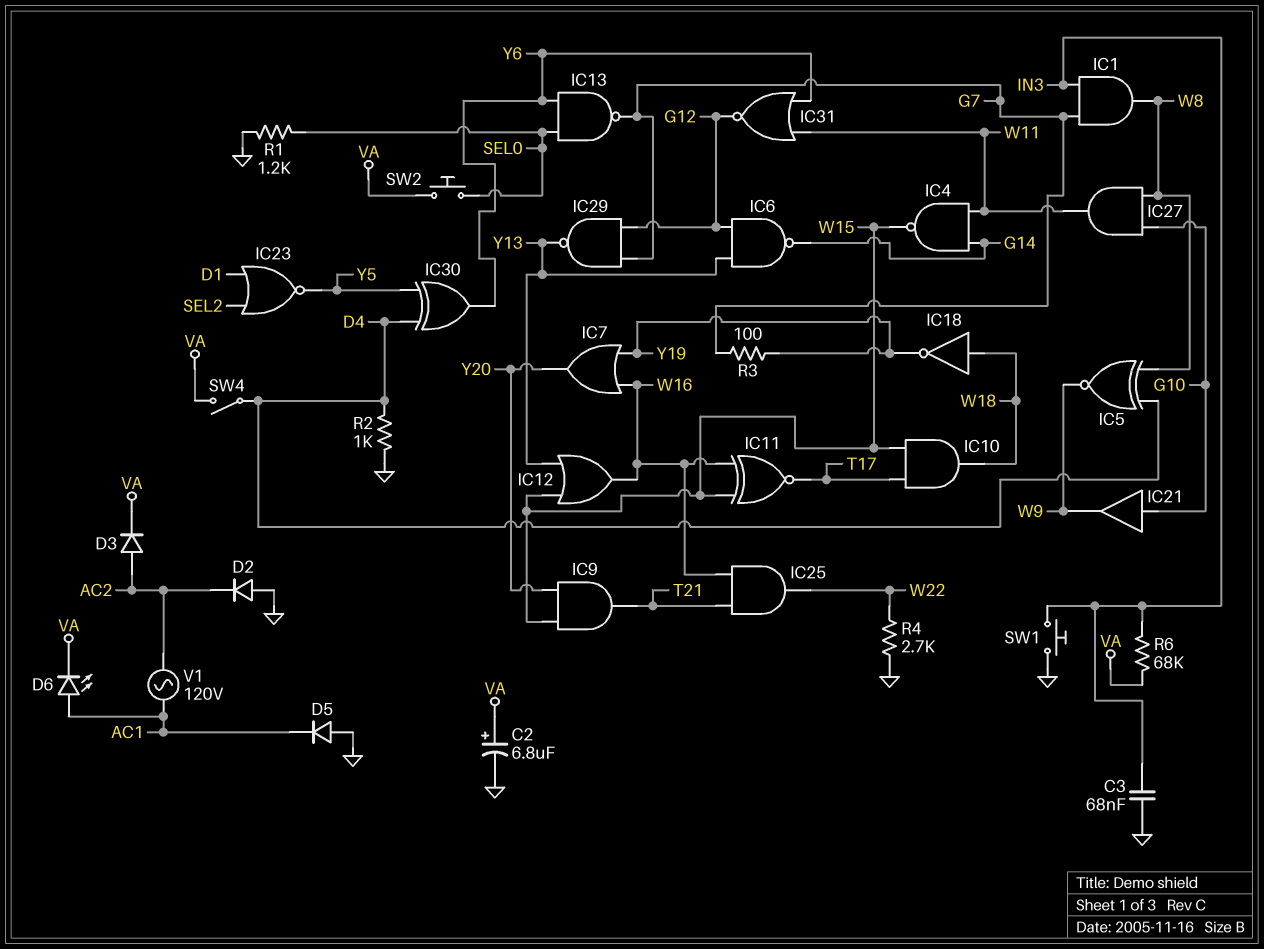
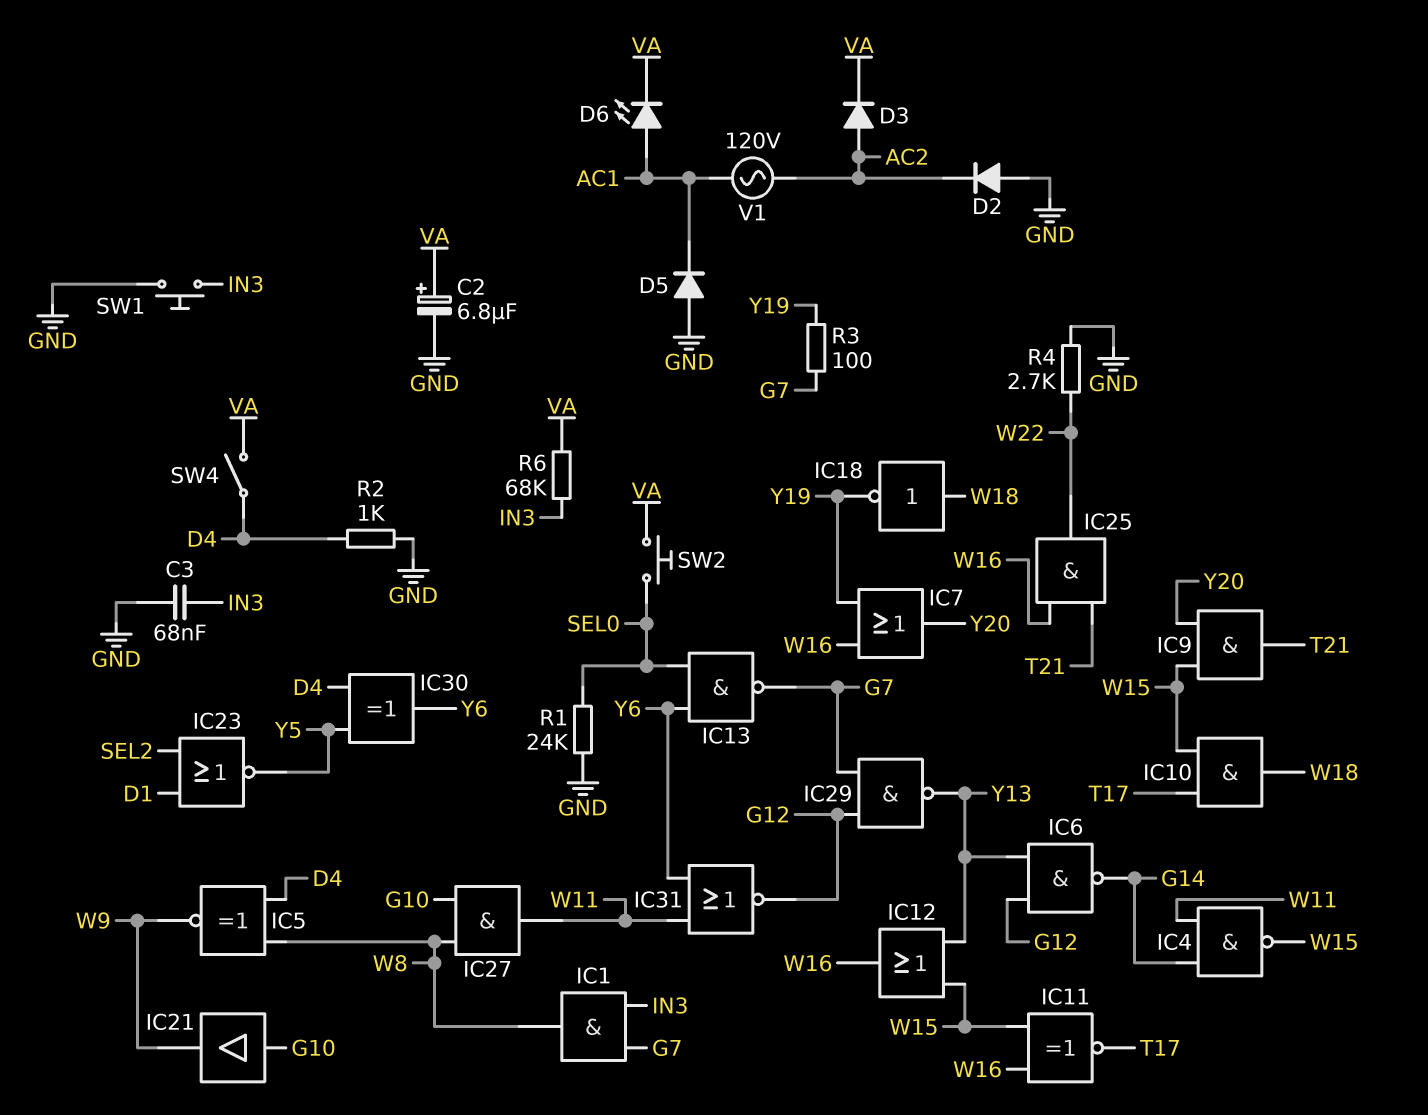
R1: 1.2k (GND, SEL0) -> 24k (GND, SEL0)

